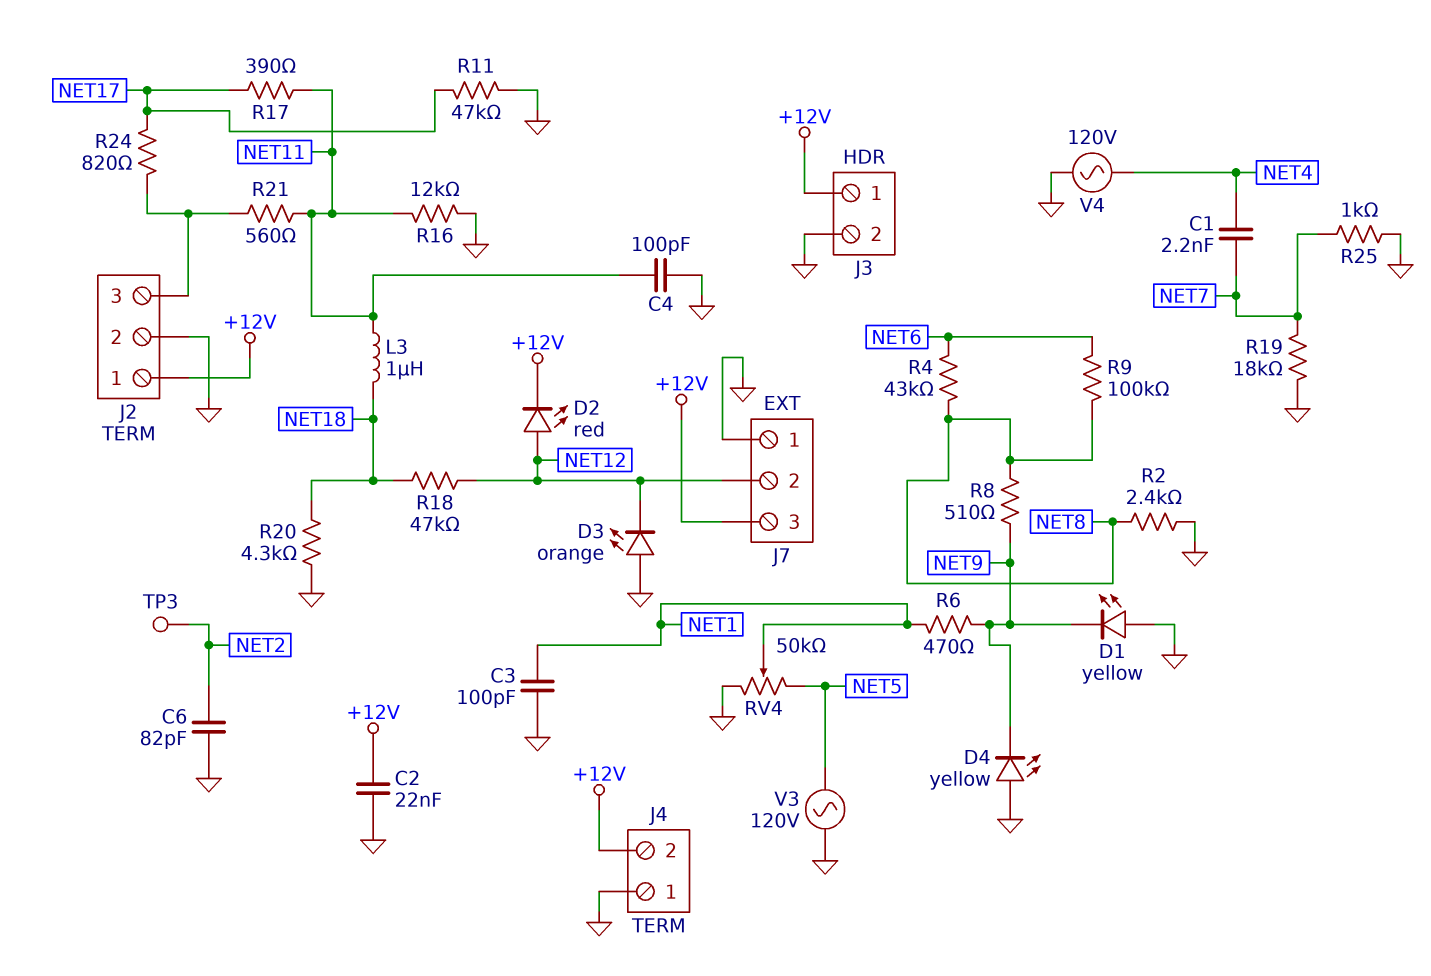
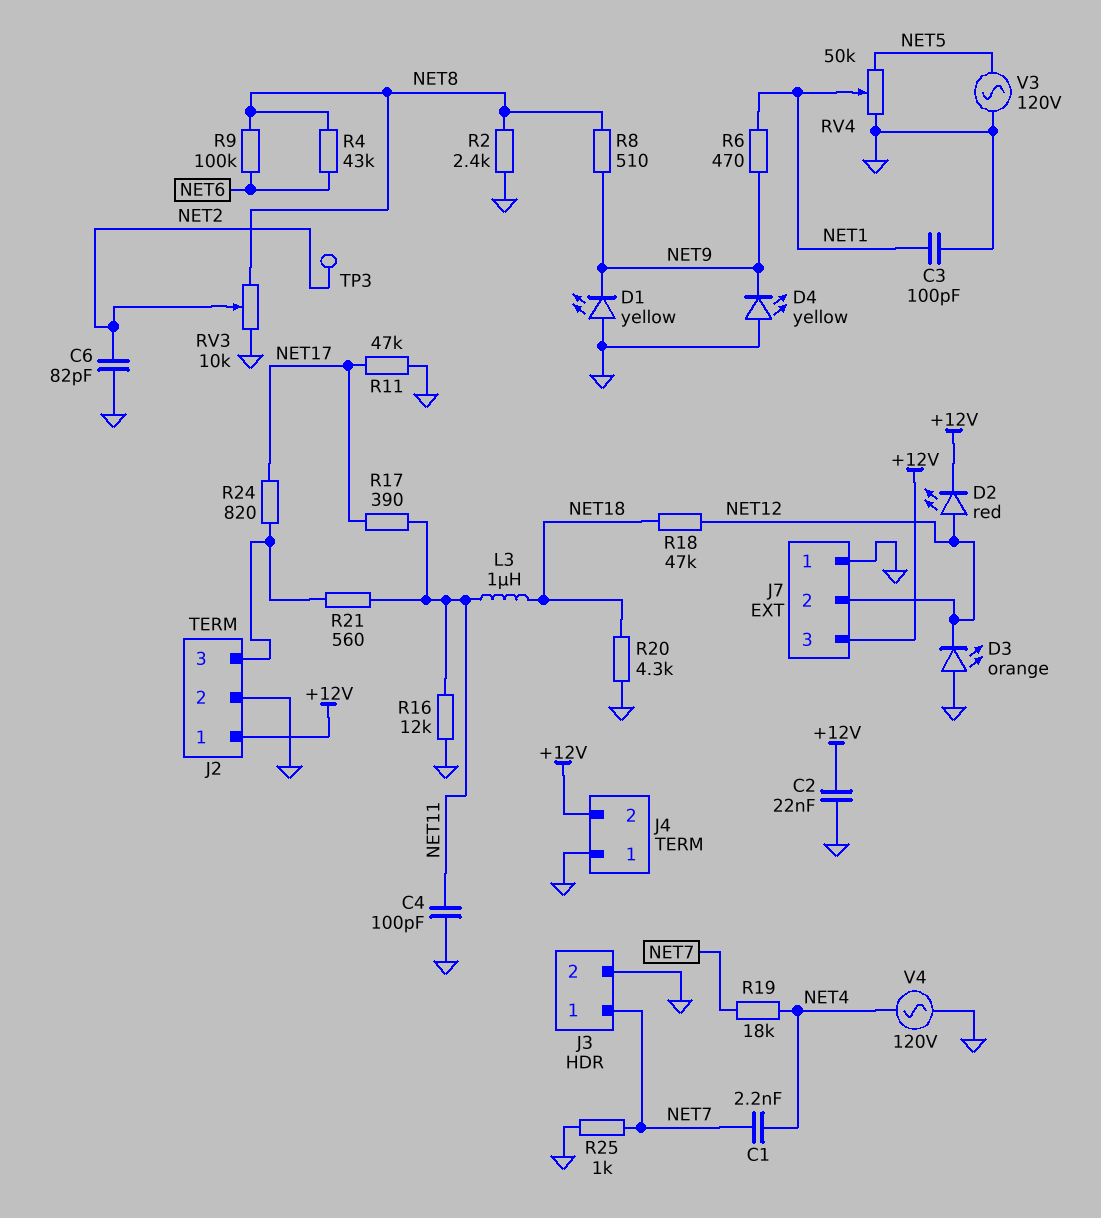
J3 pin 1: +12V -> NET7
R19: 18k (GND, NET7) -> 18k (NET4, NET7)
RV3: none -> 10k (GND, NET8, wiper NET2)

